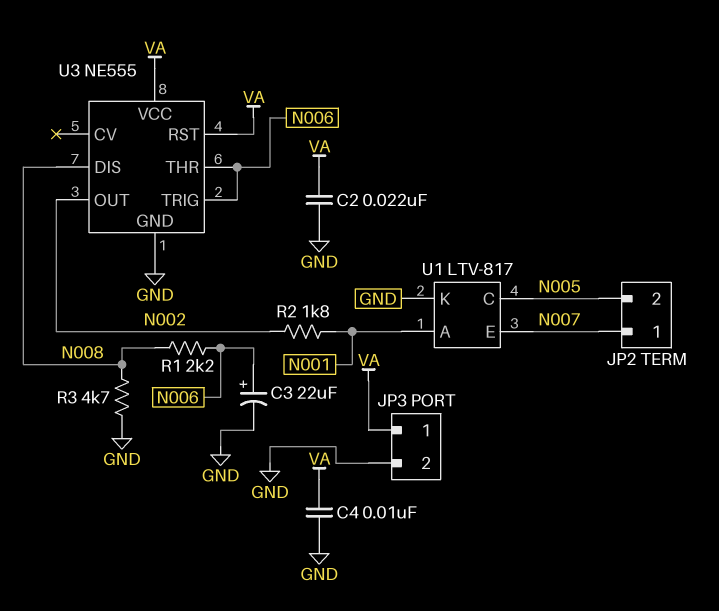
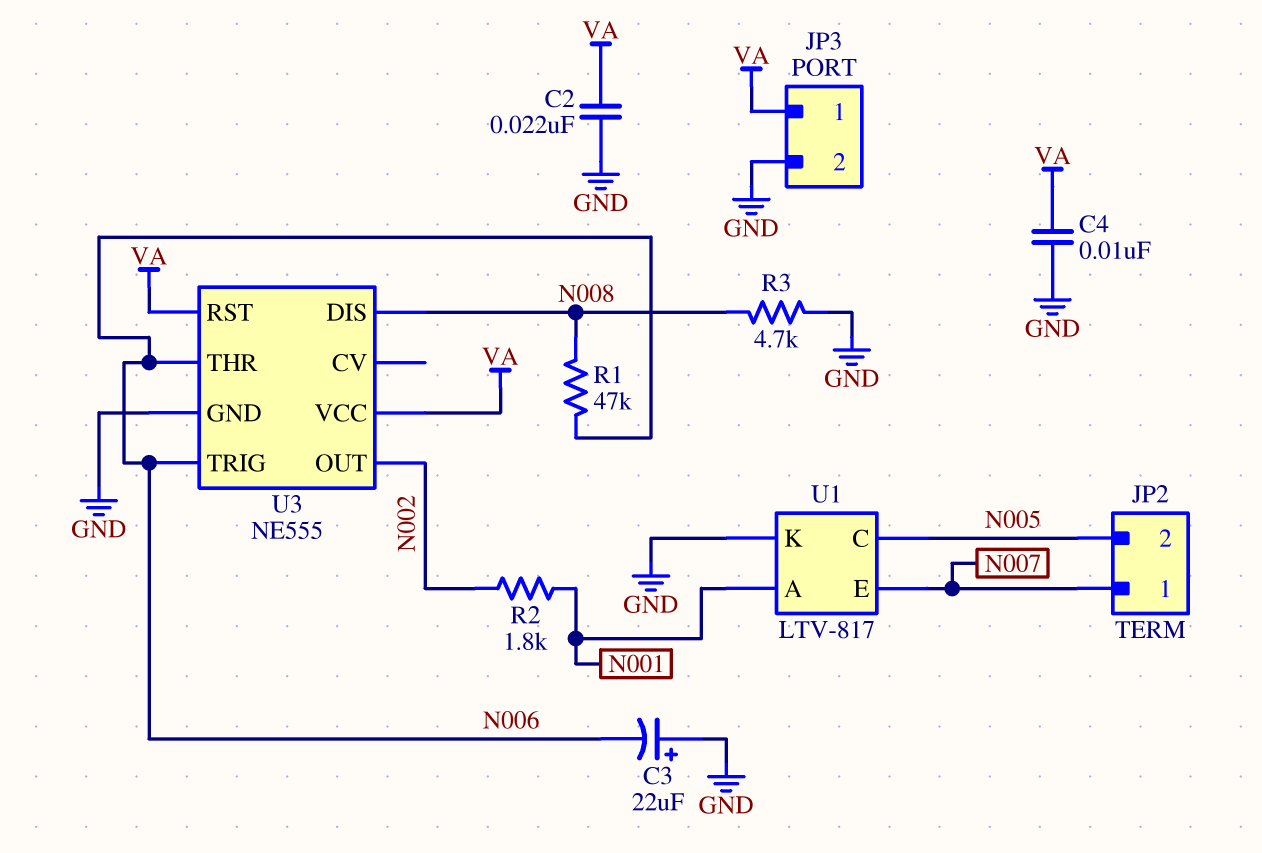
C3: 22uF (plus N006, minus GND) -> 22uF (plus GND, minus N006)
R1: 2.2k (N006, N008) -> 47k (N006, N008)

